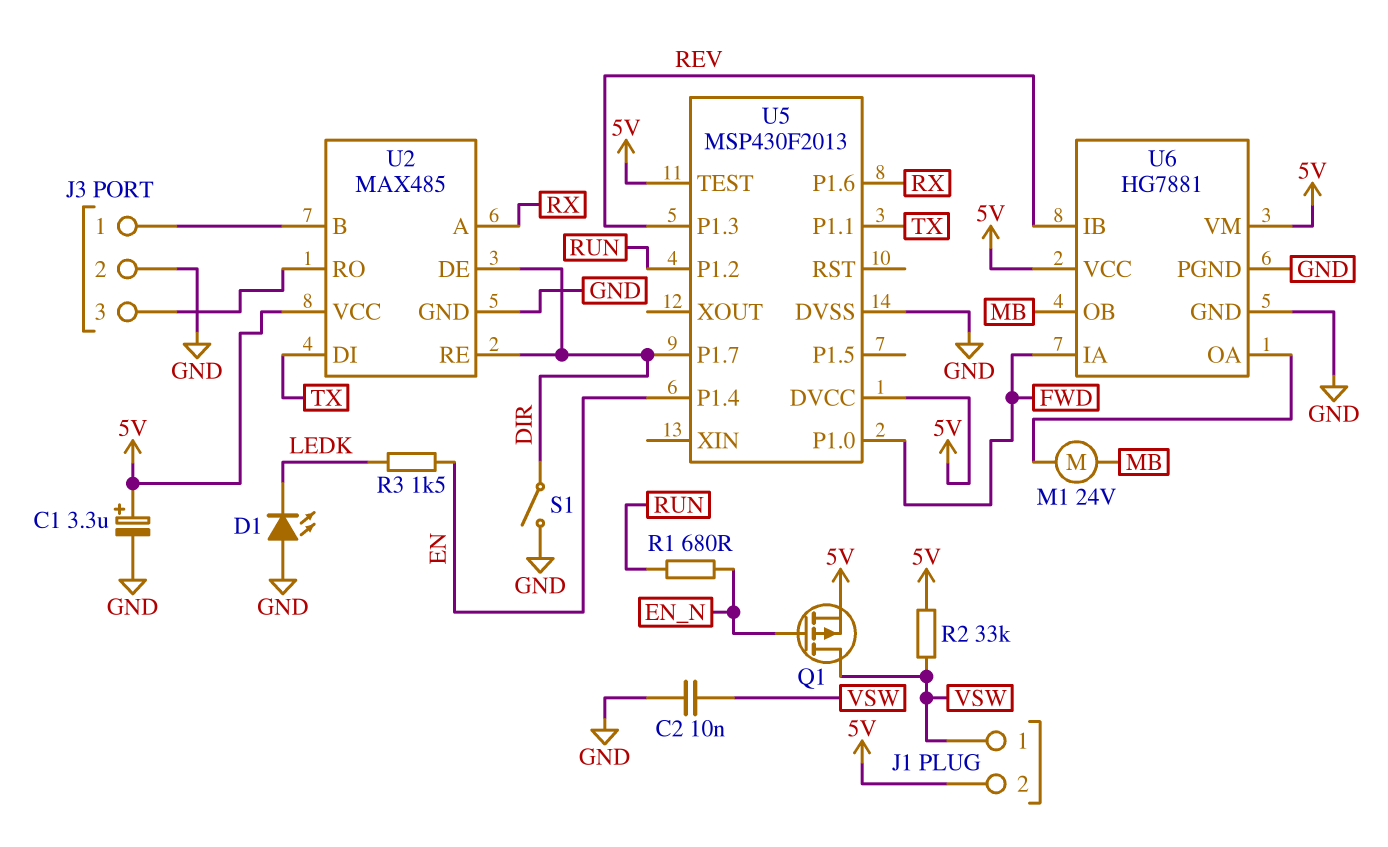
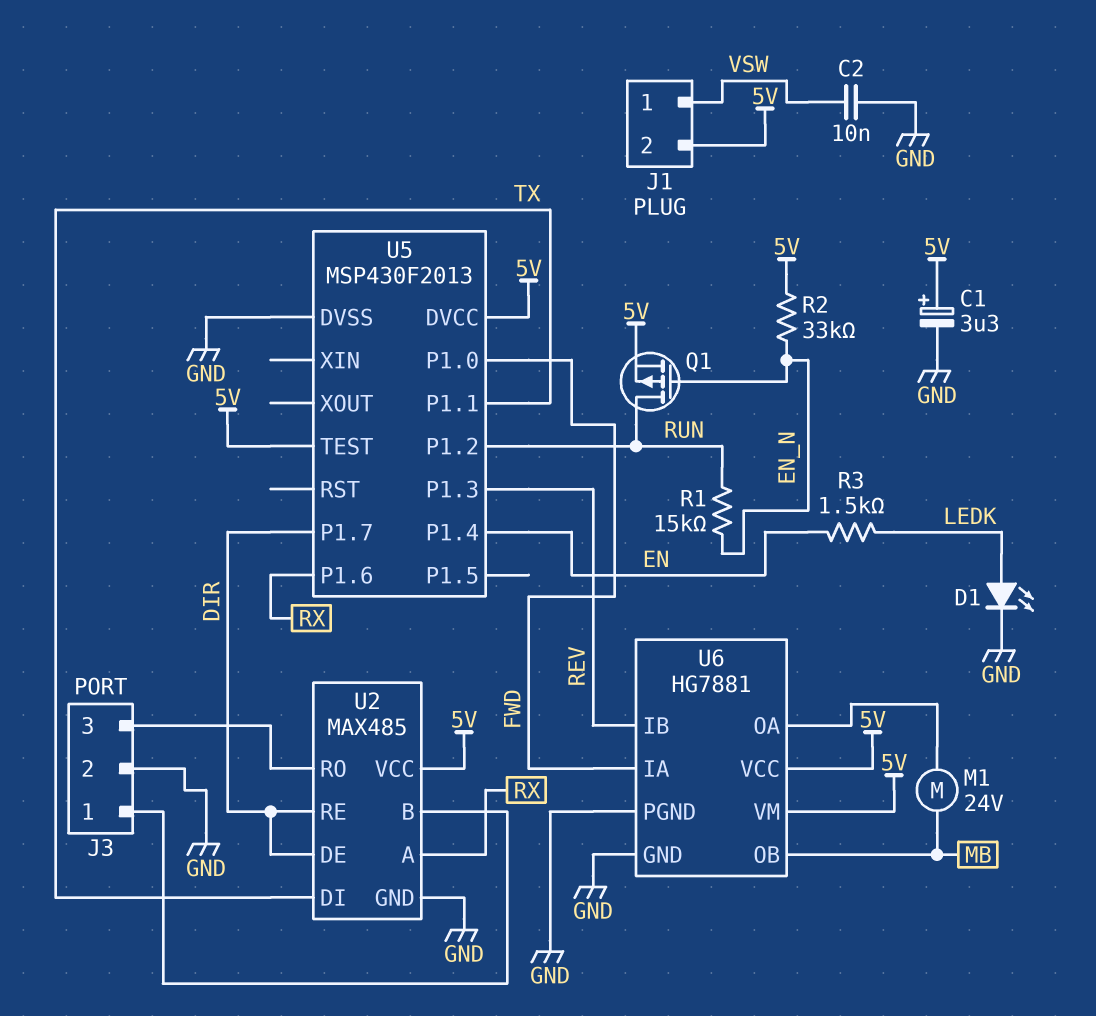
D1: LED (A GND, K LEDK) -> LED (A LEDK, K GND)
Q1: PMOS (G EN_N, D VSW, S 5V) -> PMOS (G EN_N, D RUN, S 5V)
R1: 680 (EN_N, RUN) -> 15k (EN_N, RUN)
R2: 33k (5V, VSW) -> 33k (5V, EN_N)
S1: switch (DIR, GND) -> none

